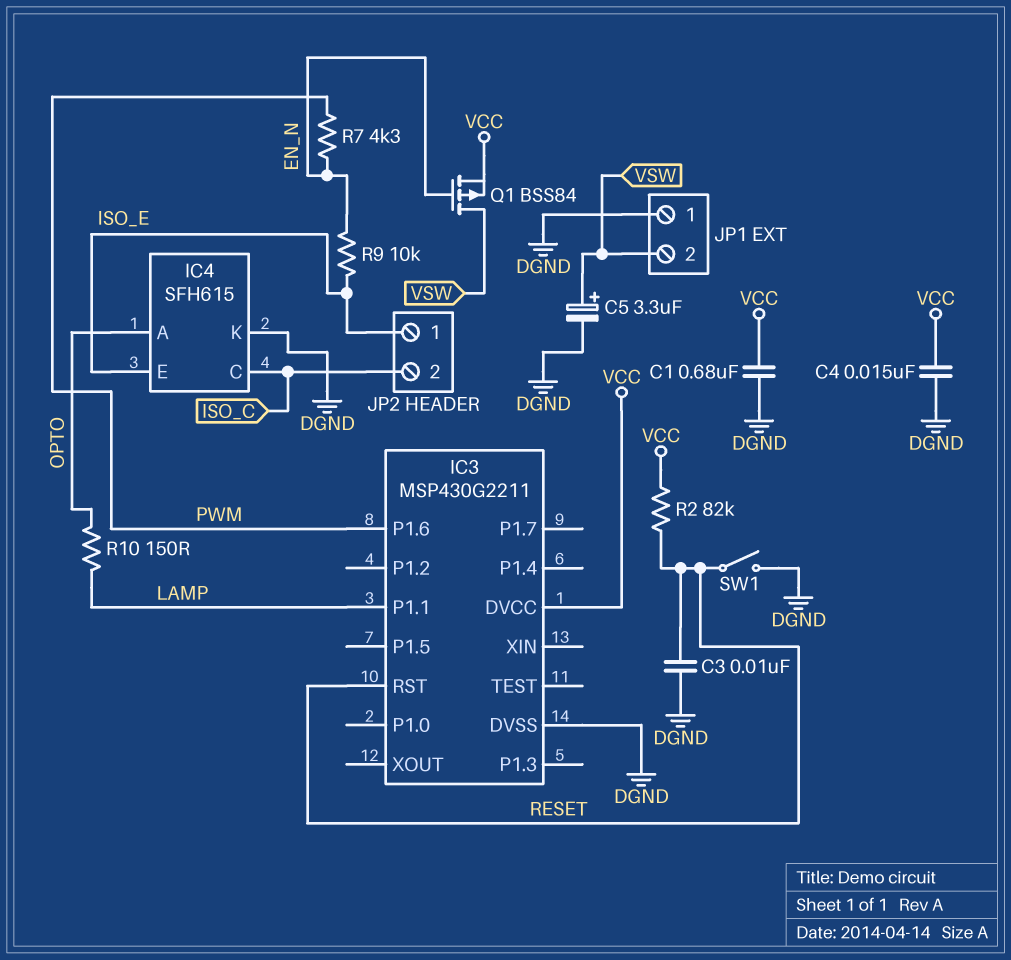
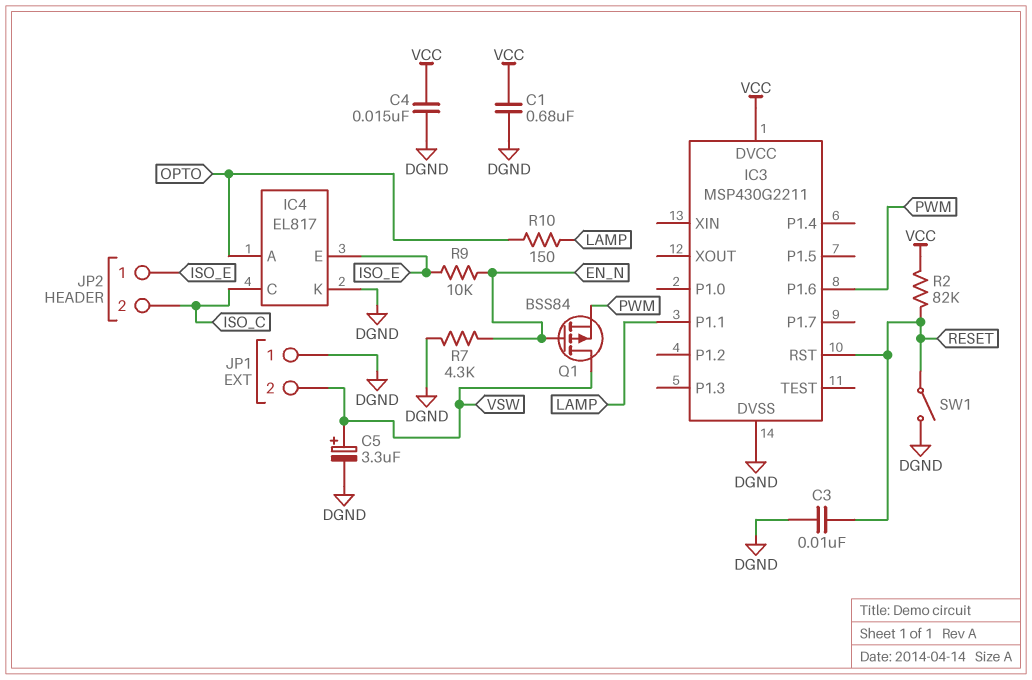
IC4: SFH615 -> EL817
Q1: PMOS BSS84 (G EN_N, D VSW, S VCC) -> PMOS BSS84 (G EN_N, D VSW, S PWM)
R7: 4.3k (EN_N, PWM) -> 4.3k (DGND, EN_N)

